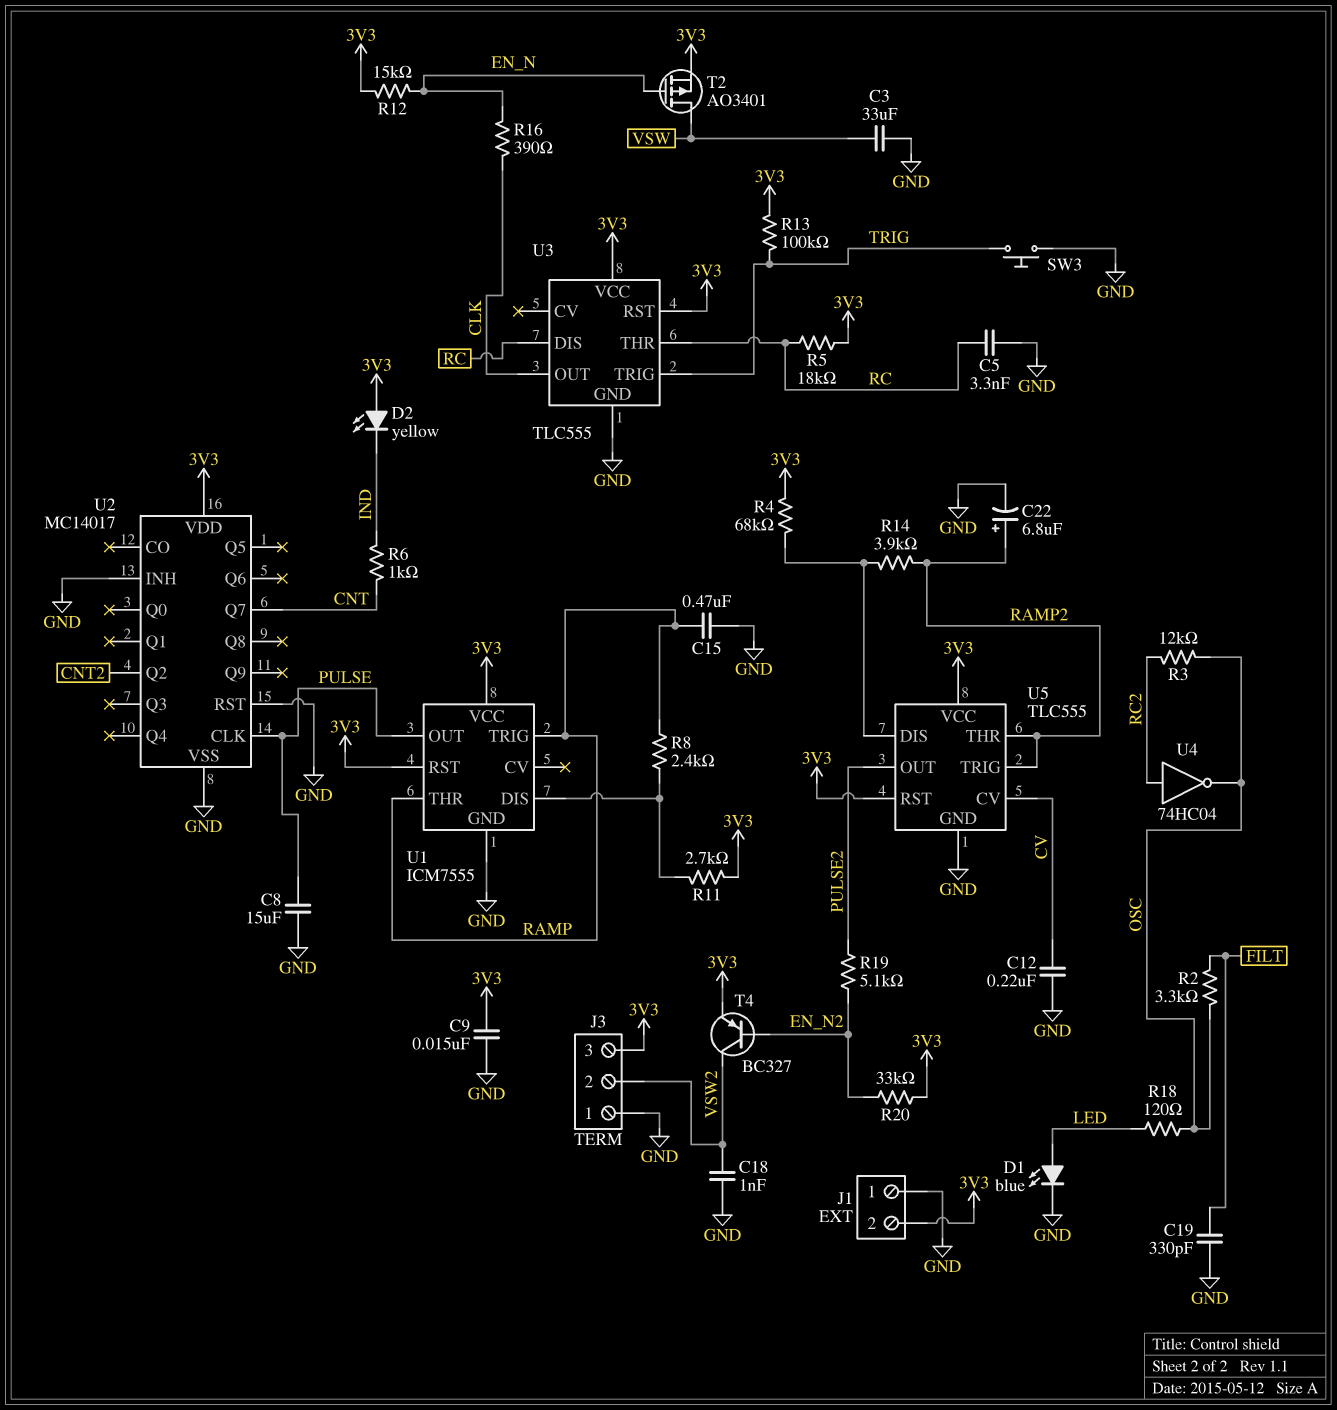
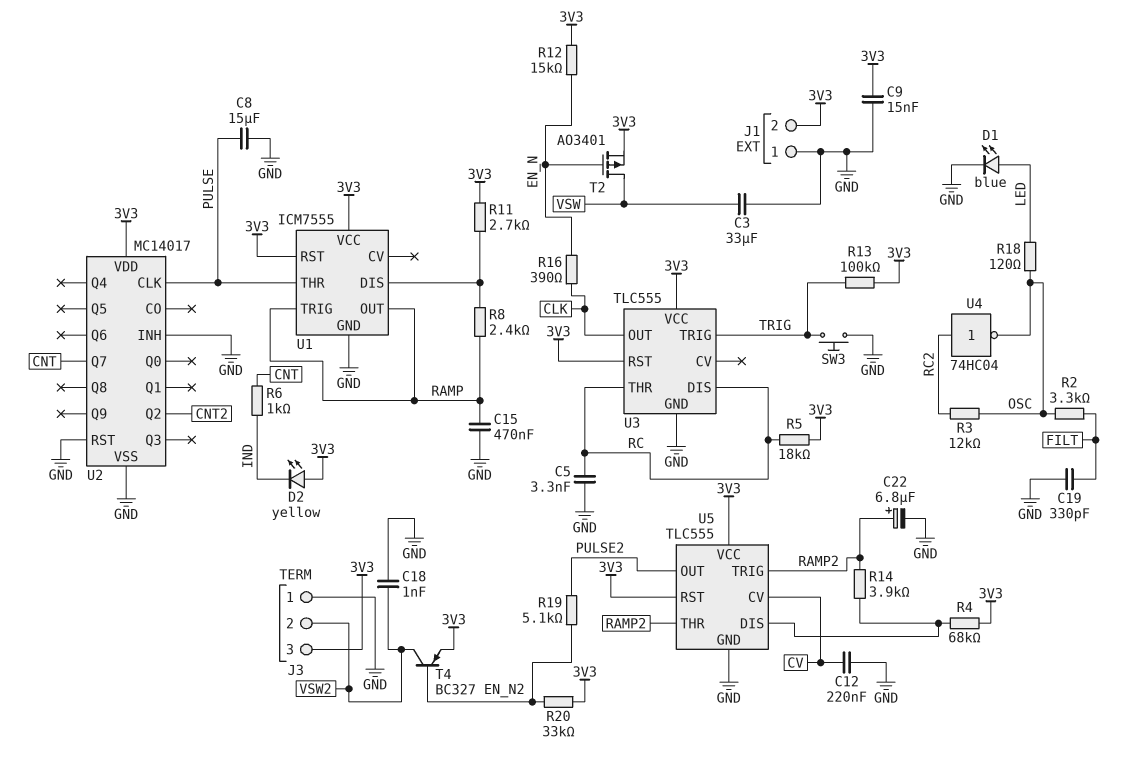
U1 pin OUT: PULSE -> RAMP
U1 pin THR: RAMP -> PULSE

